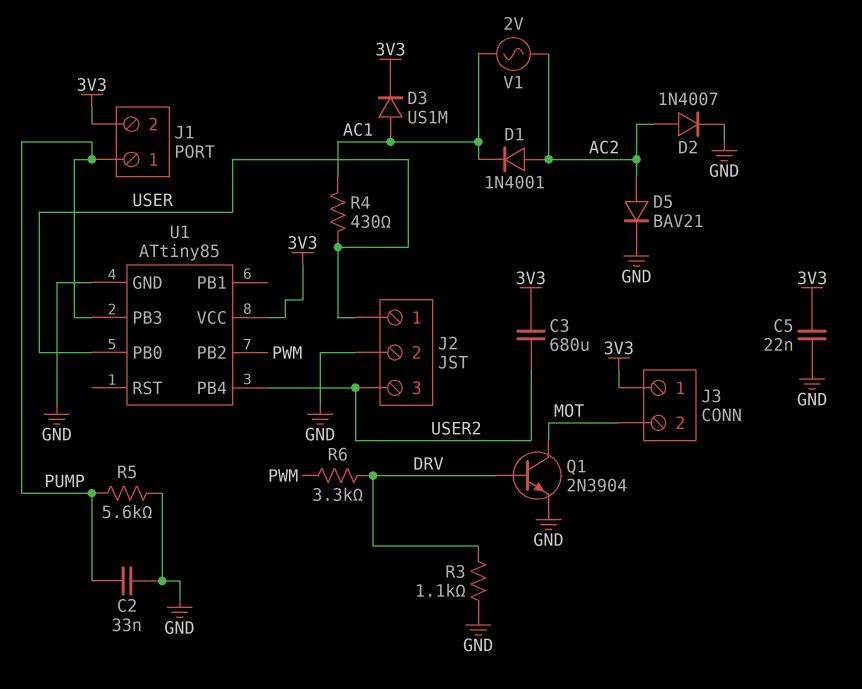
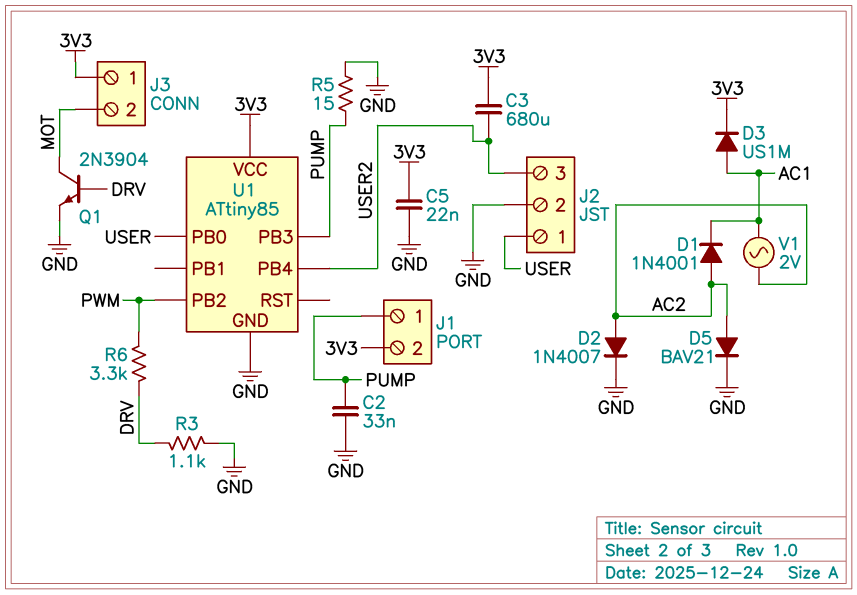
R4: 430 (AC1, USER) -> none
R5: 5.6k (GND, PUMP) -> 15 (GND, PUMP)

